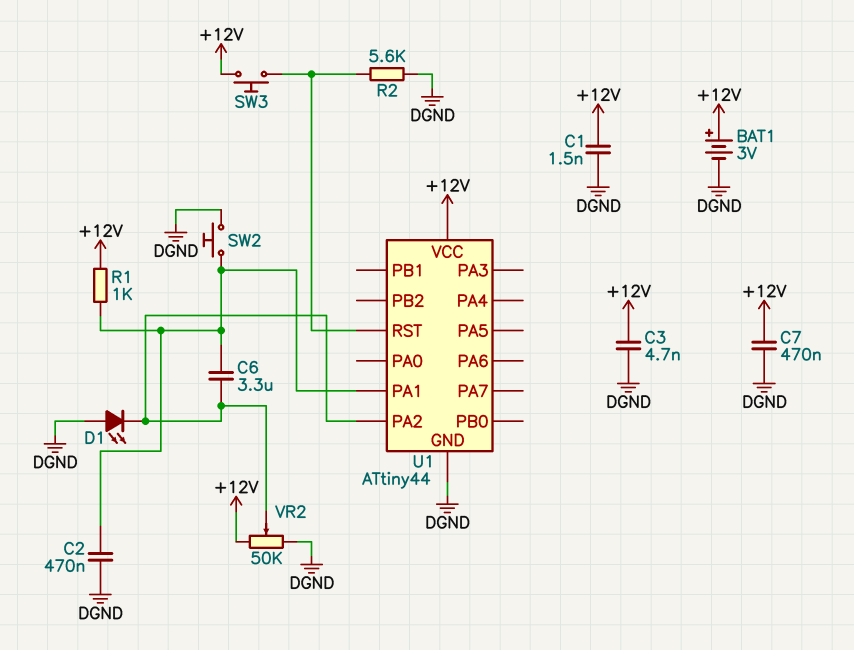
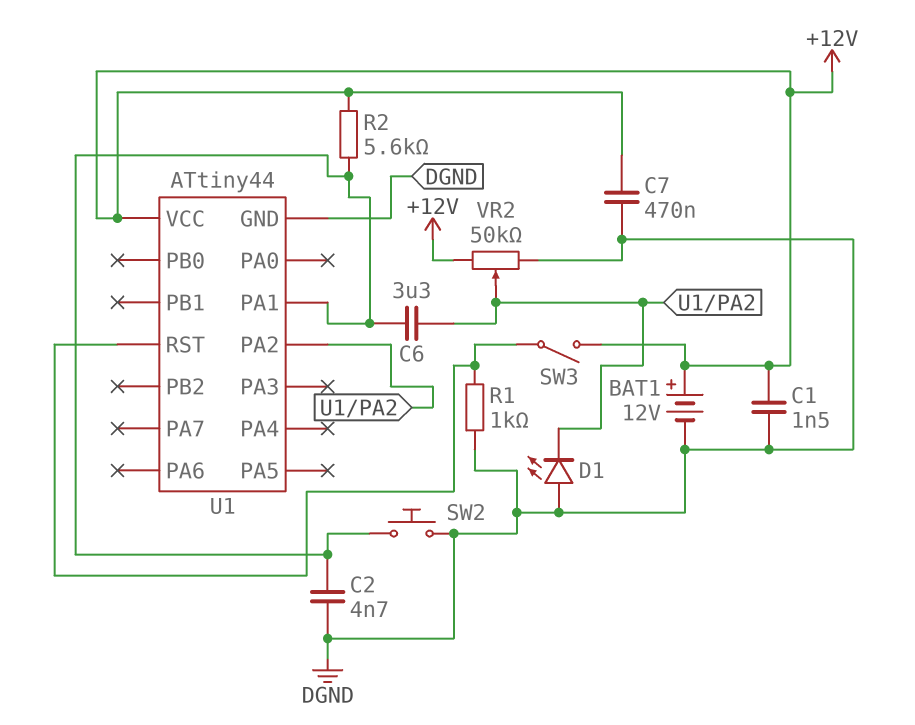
BAT1: 3V (plus +12V, minus DGND) -> 12V (plus +12V, minus DGND)
C2: 470nF (DGND, U1/PA1) -> 4.7nF (DGND, U1/PA1)
C3: 4.7nF (+12V, DGND) -> none
R1: 1k (+12V, U1/PA1) -> 1k (DGND, U1/RST)
R2: 5.6k (DGND, U1/RST) -> 5.6k (+12V, U1/PA1)
SW3: button (+12V, U1/RST) -> switch (+12V, U1/RST)

